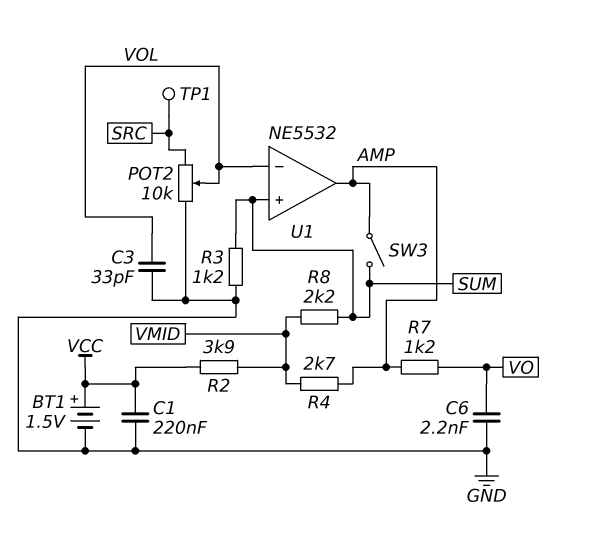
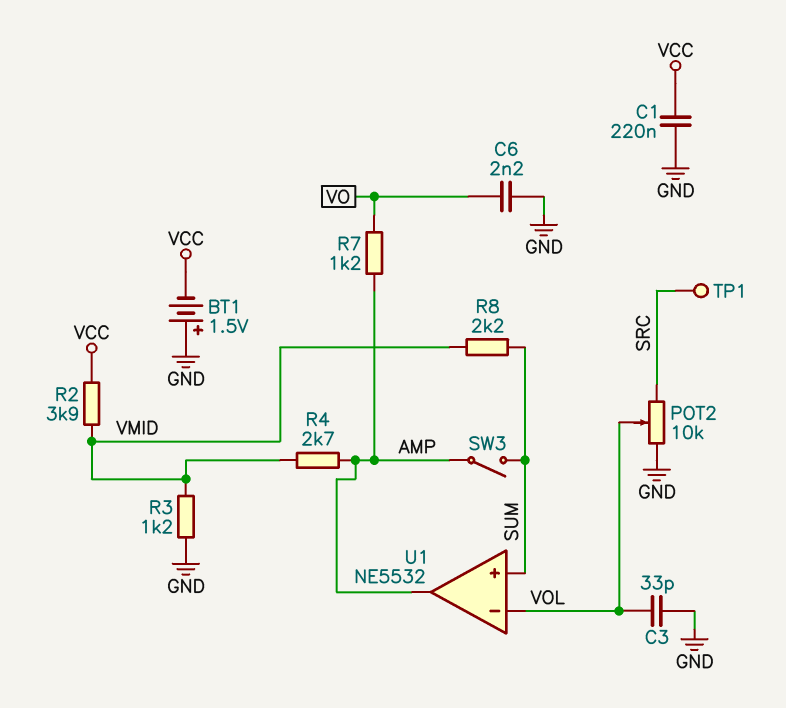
BT1: 1.5V (plus VCC, minus GND) -> 1.5V (plus GND, minus VCC)
R3: 1.2k (GND, SUM) -> 1.2k (GND, VMID)

